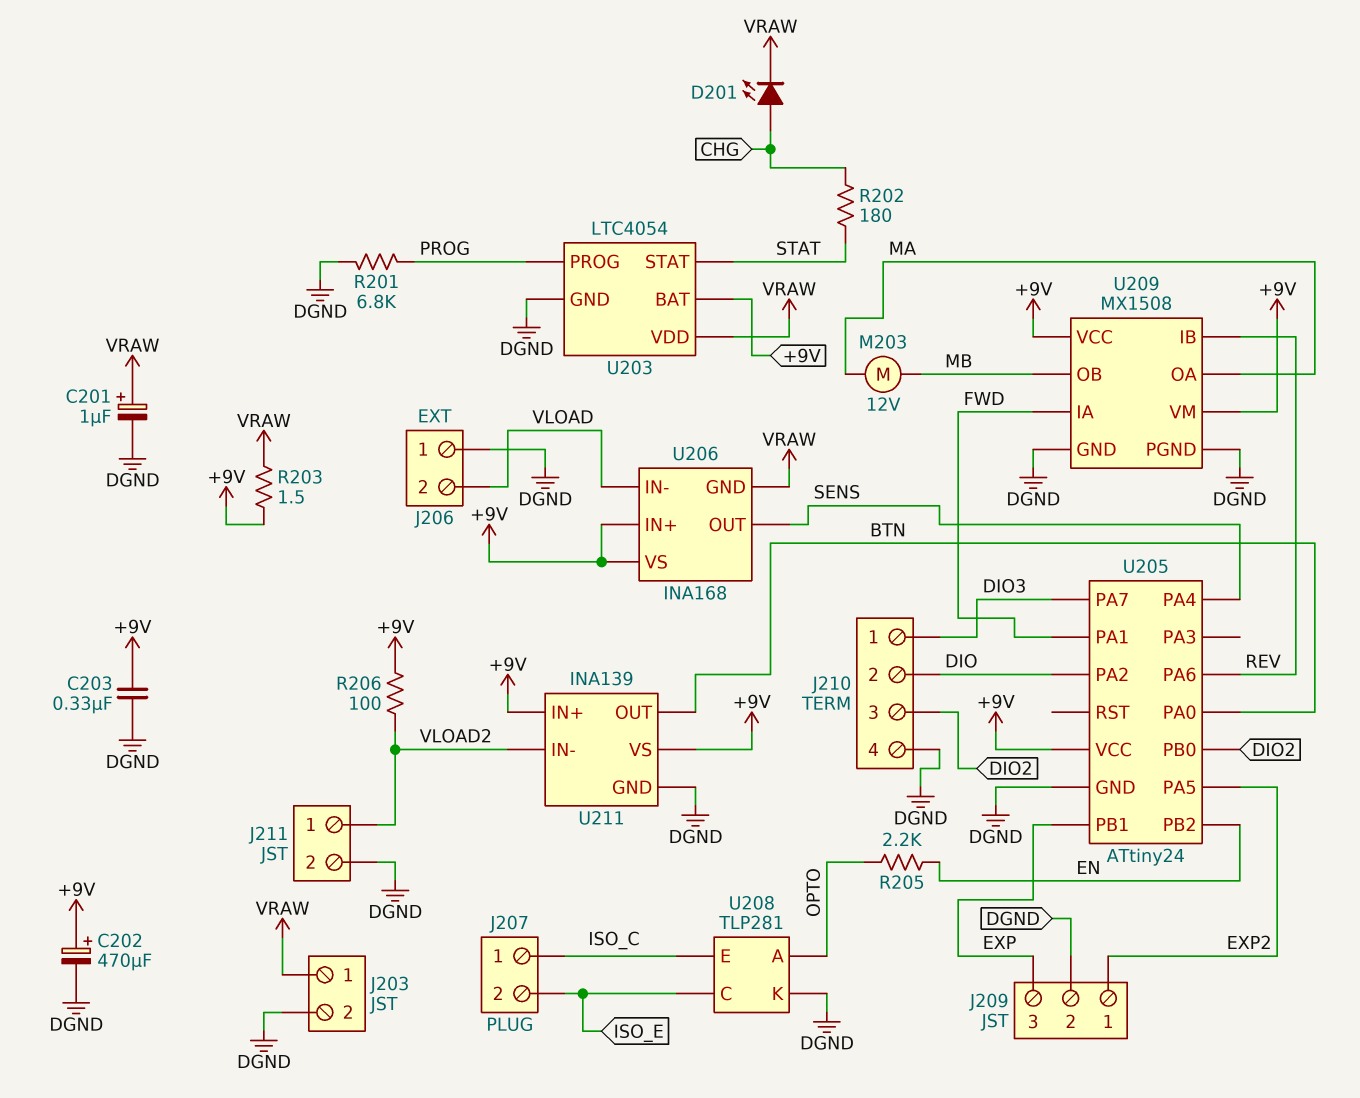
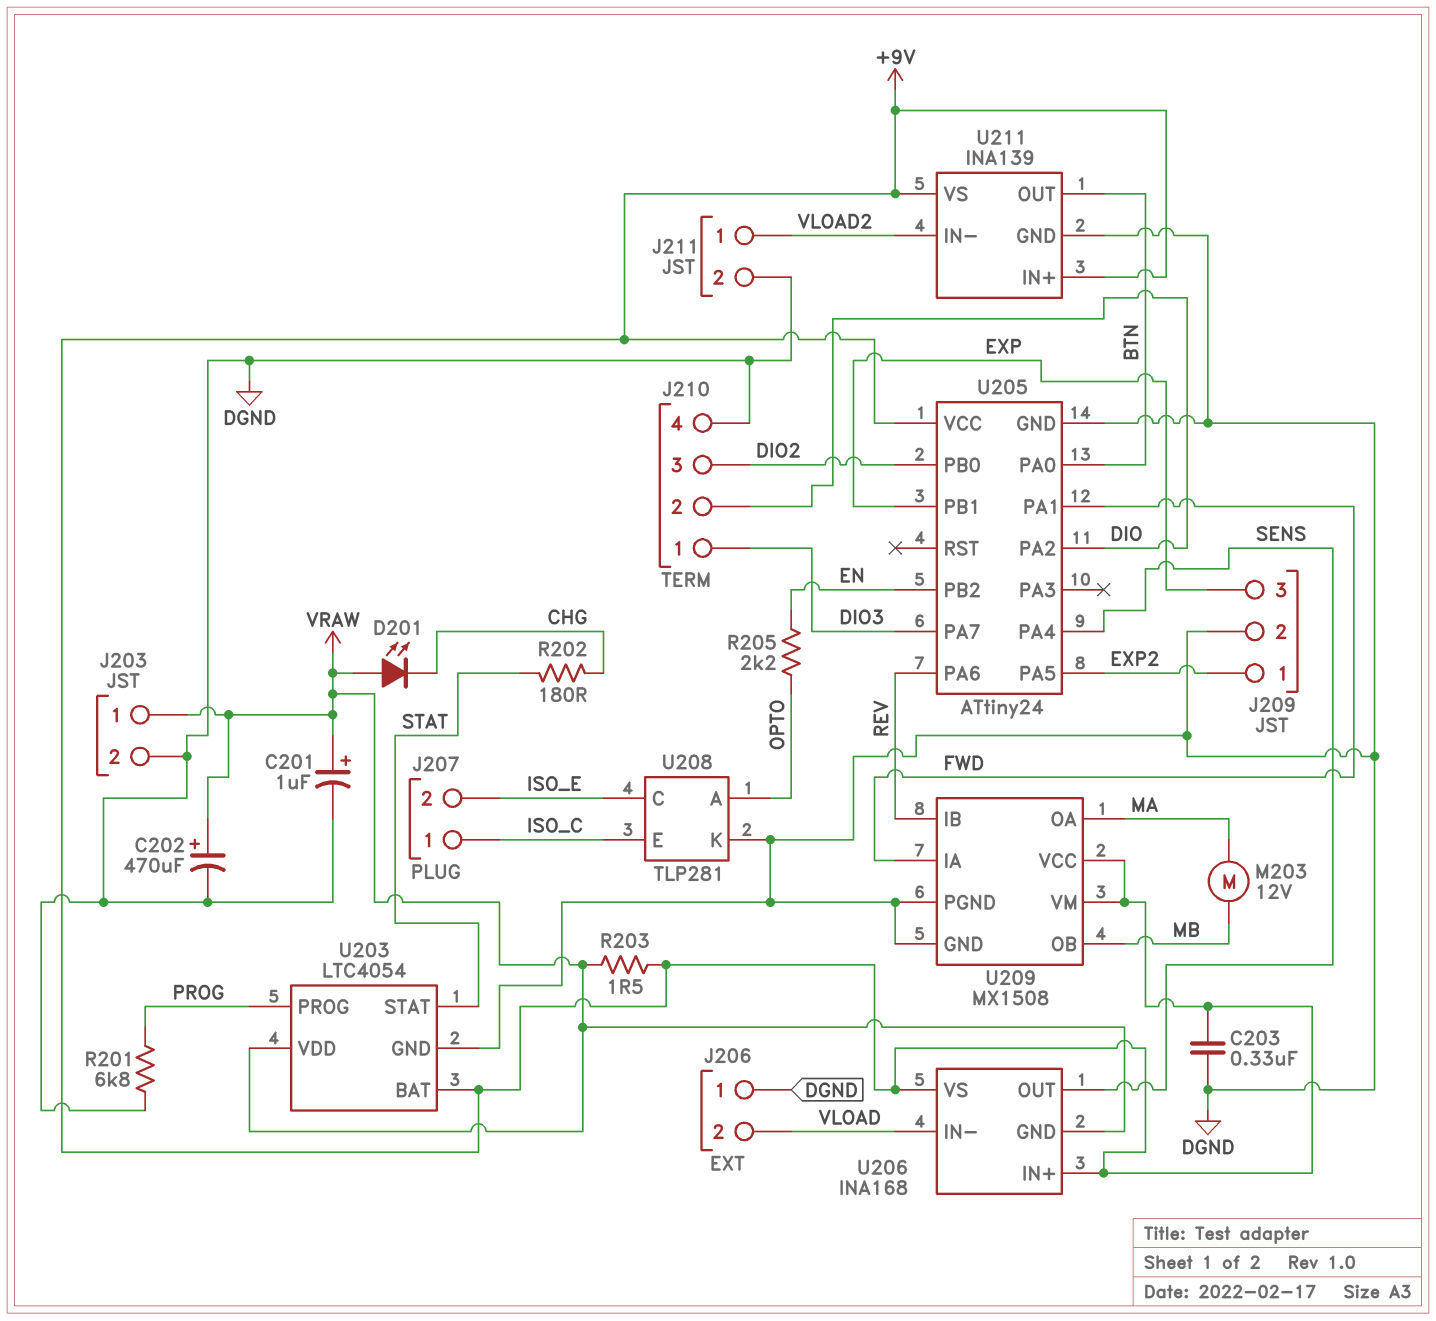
C202: 470uF (plus +9V, minus DGND) -> 470uF (plus VRAW, minus DGND)
D201: LED (A CHG, K VRAW) -> LED (A VRAW, K CHG)
R206: 100 (+9V, VLOAD2) -> none

